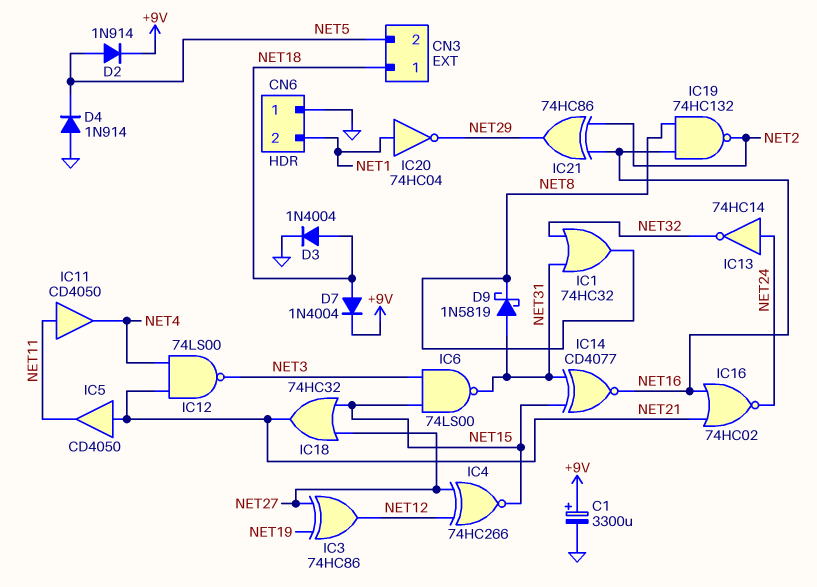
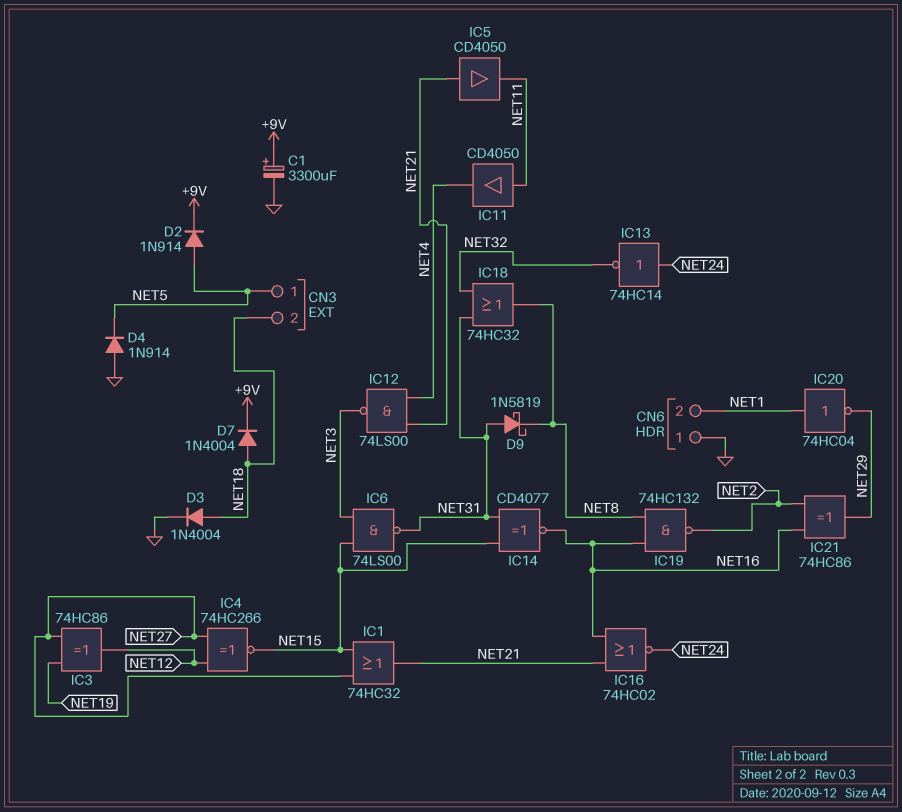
CN3 pin 1: NET18 -> NET5
CN3 pin 2: NET5 -> NET18
IC1: OR 74HC32 (in NET31, in NET32, out NET8) -> OR 74HC32 (in NET15, in NET27, out NET21)
IC18: OR 74HC32 (in NET15, in NET27, out NET21) -> OR 74HC32 (in NET31, in NET32, out NET8)

